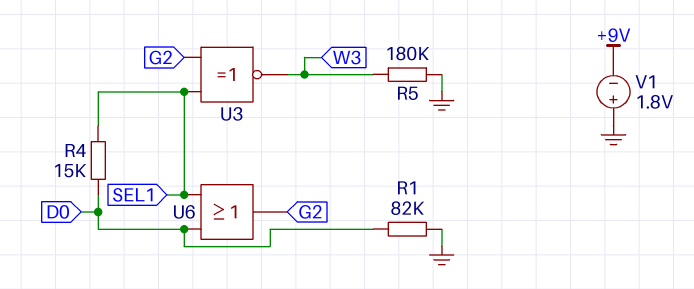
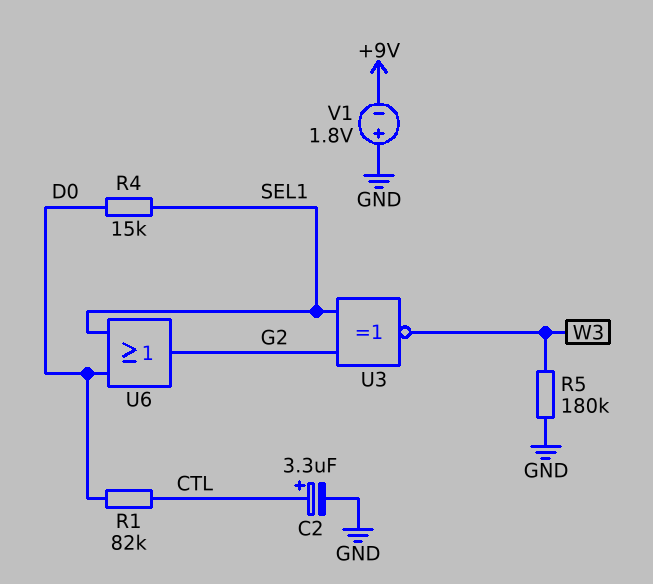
C2: none -> 3.3uF (plus CTL, minus GND)
R1: 82k (D0, GND) -> 82k (CTL, D0)

